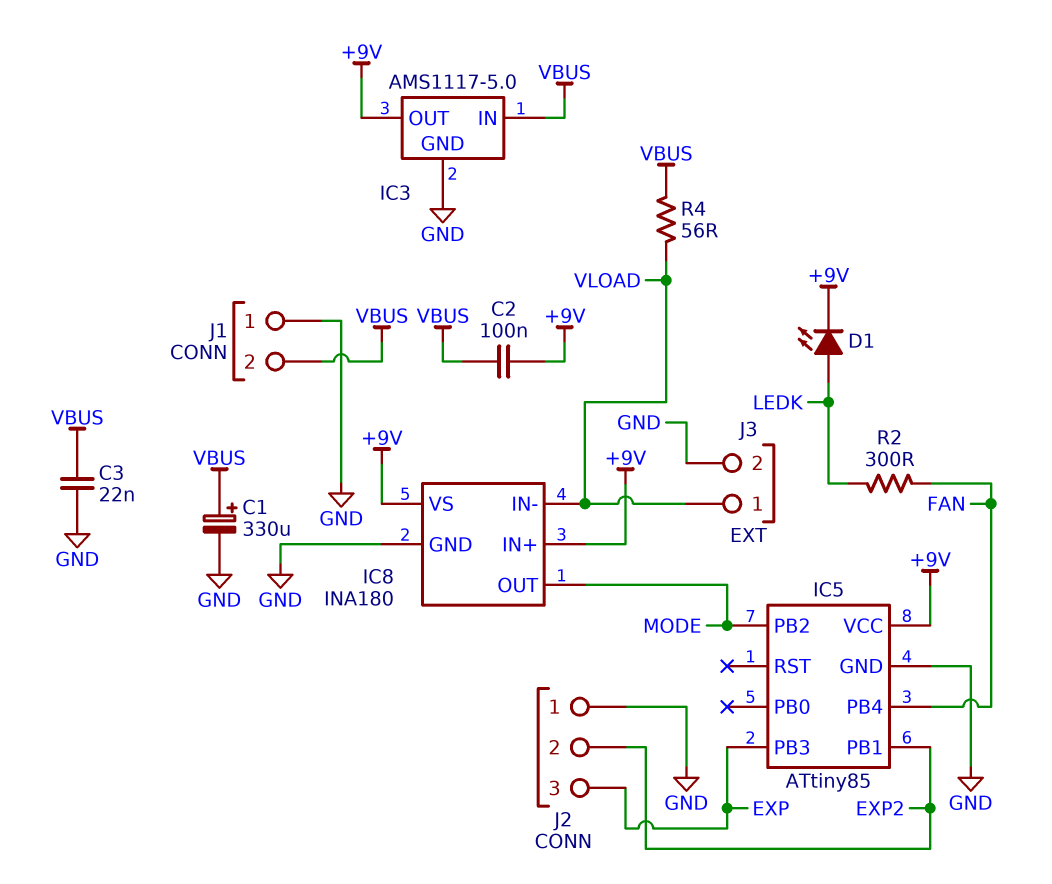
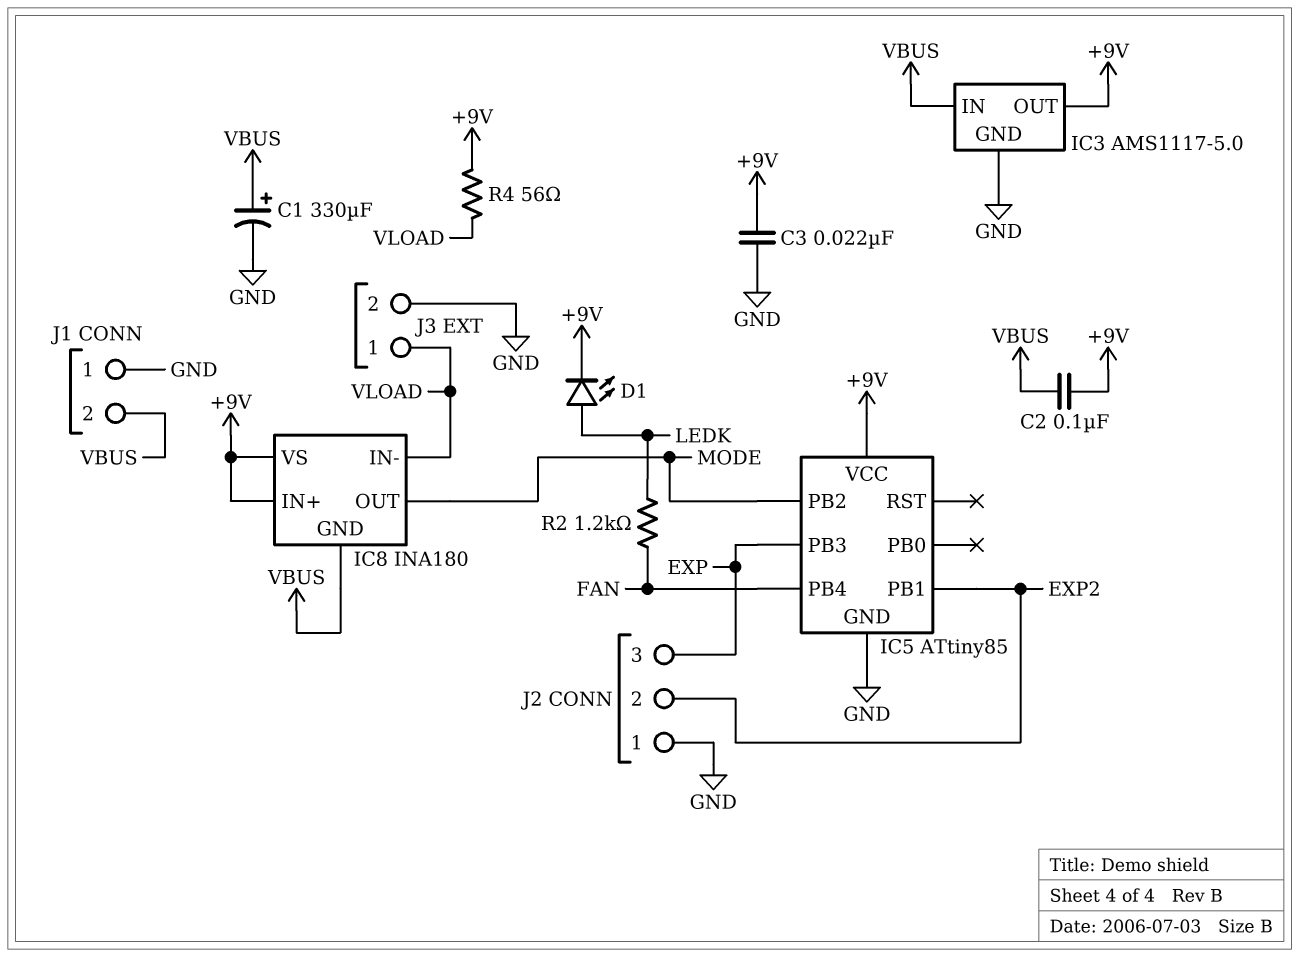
C3: 22nF (GND, VBUS) -> 22nF (+9V, GND)
IC8 pin GND: GND -> VBUS
R2: 300 (FAN, LEDK) -> 1.2k (FAN, LEDK)
R4: 56 (VBUS, VLOAD) -> 56 (+9V, VLOAD)

